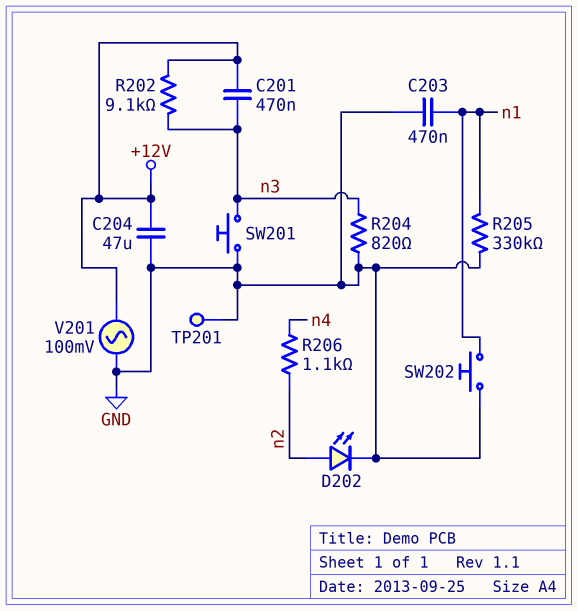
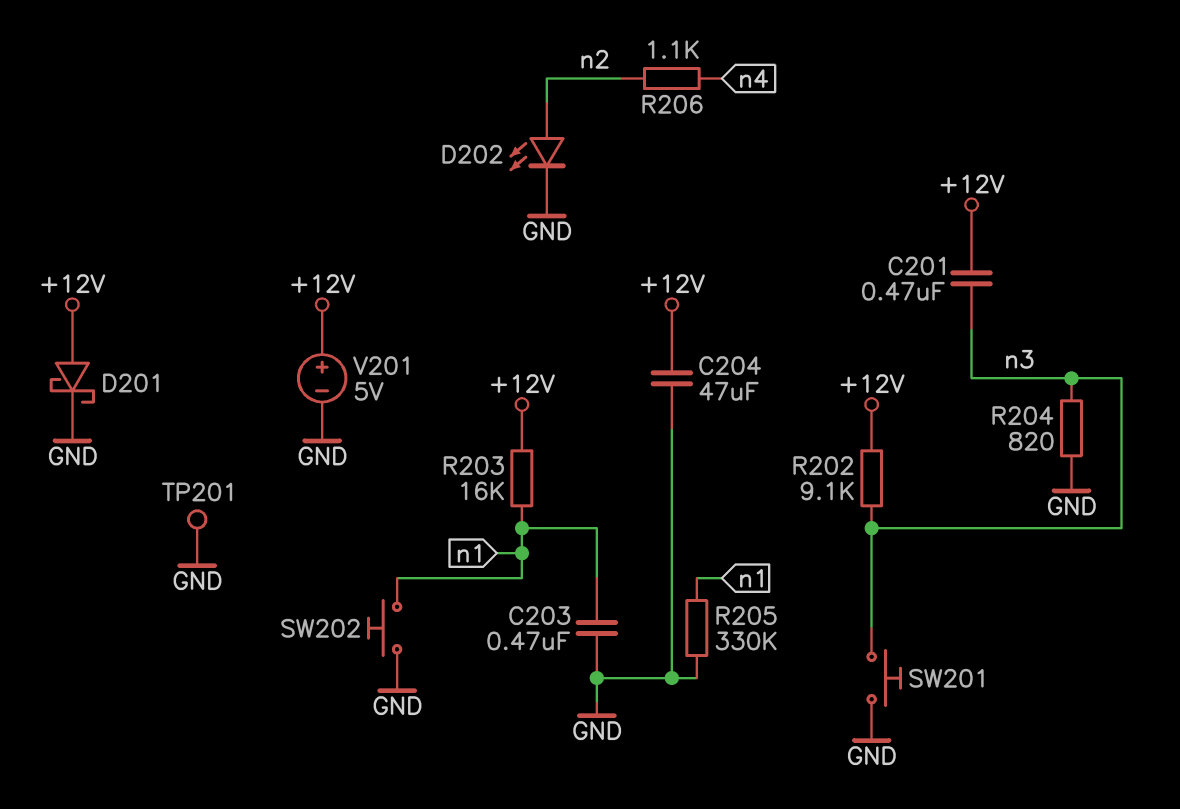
D201: none -> schottky (A +12V, K GND)
R203: none -> 16k (+12V, n1)
V201: AC 100mV (+12V, GND) -> 5V (plus +12V, minus GND)

